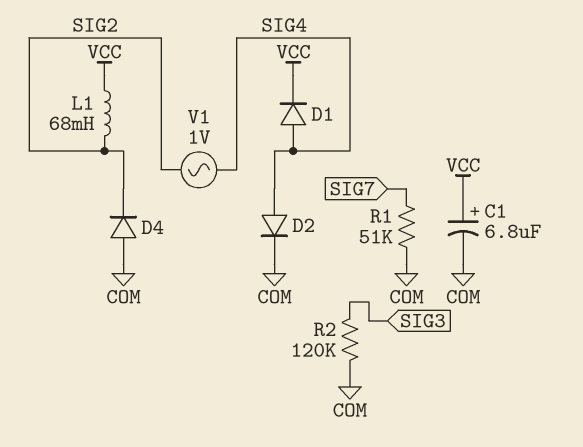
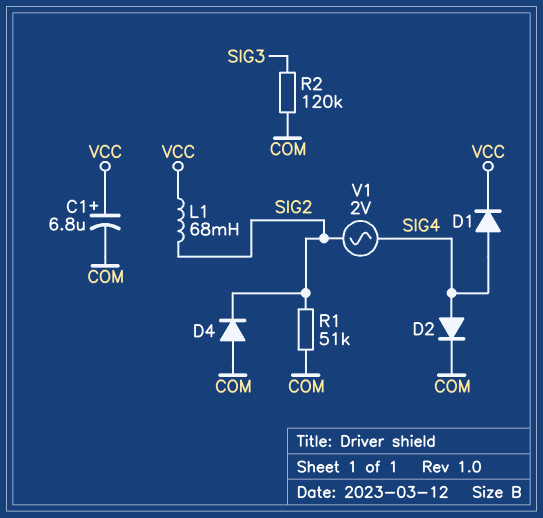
R1: 51k (COM, SIG7) -> 51k (COM, SIG2)
V1: AC 1V (SIG2, SIG4) -> AC 2V (SIG2, SIG4)

